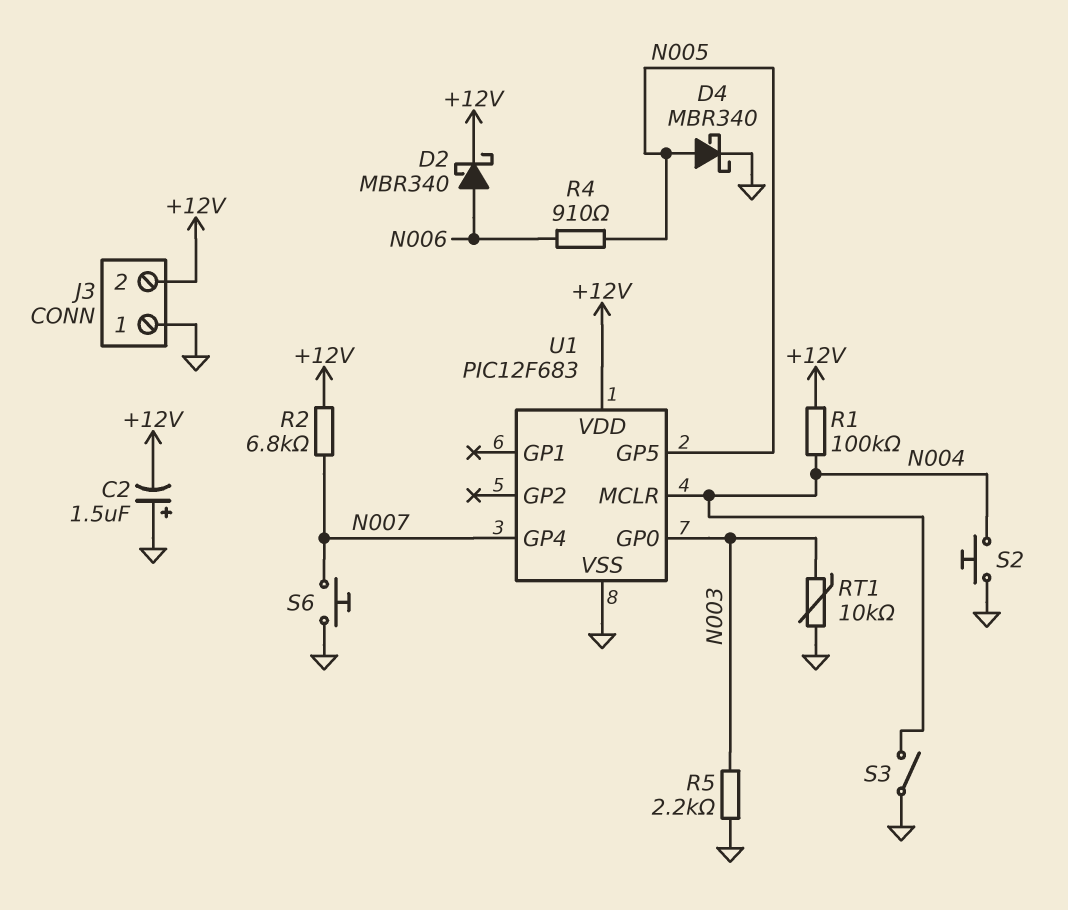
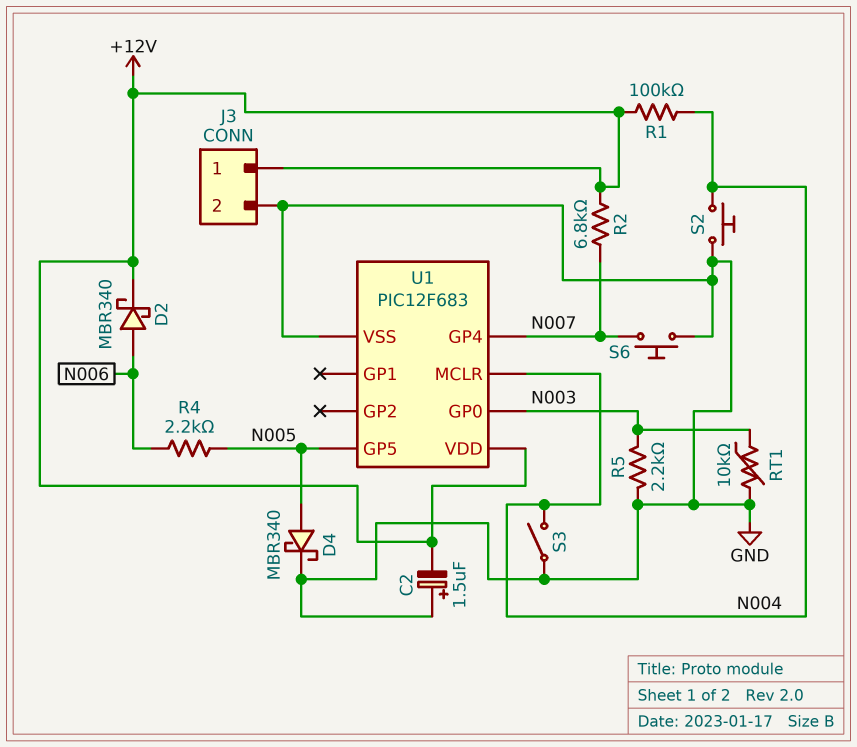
J3 pin 1: GND -> +12V
J3 pin 2: +12V -> GND
R4: 910 (N005, N006) -> 2.2k (N005, N006)

